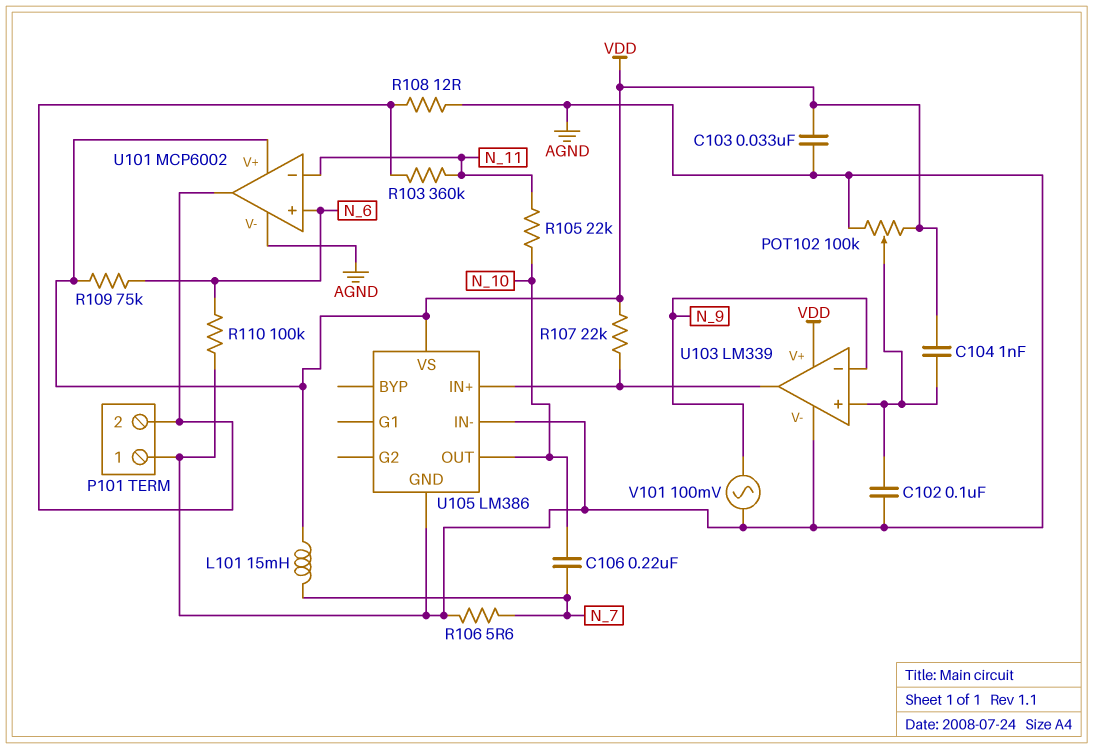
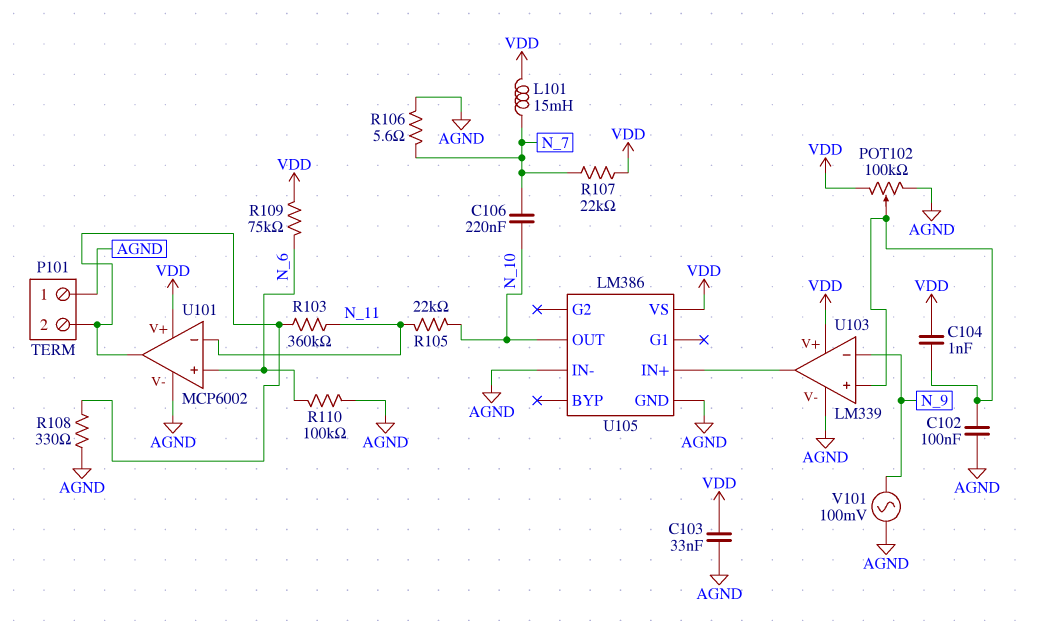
R107: 22k (U103/out, VDD) -> 22k (N_7, VDD)
R108: 12 (AGND, P101/2) -> 330 (AGND, P101/2)

